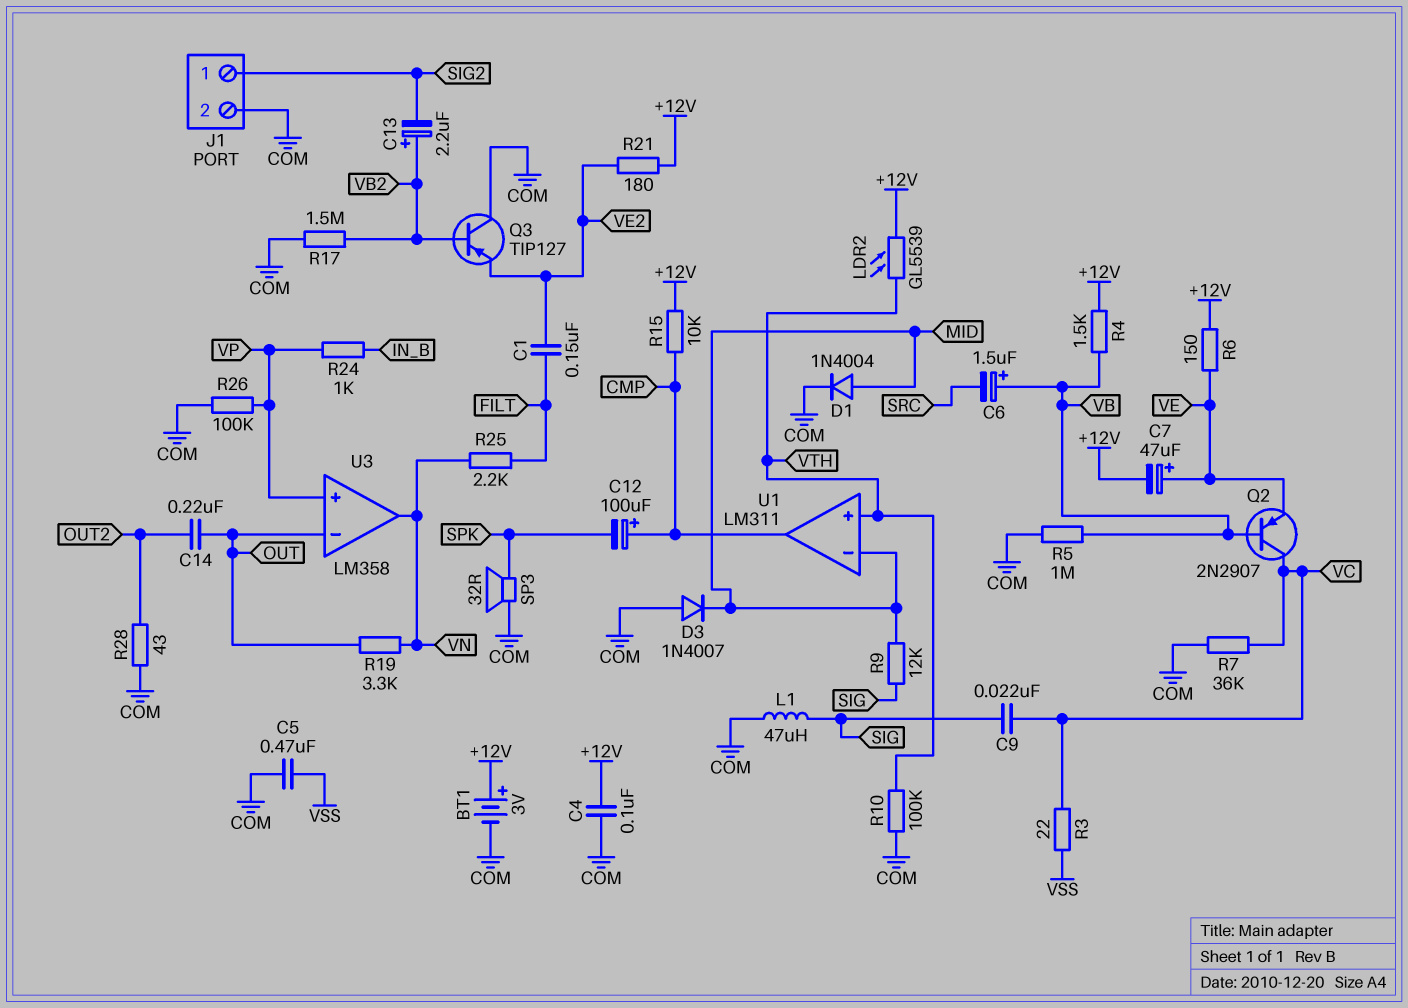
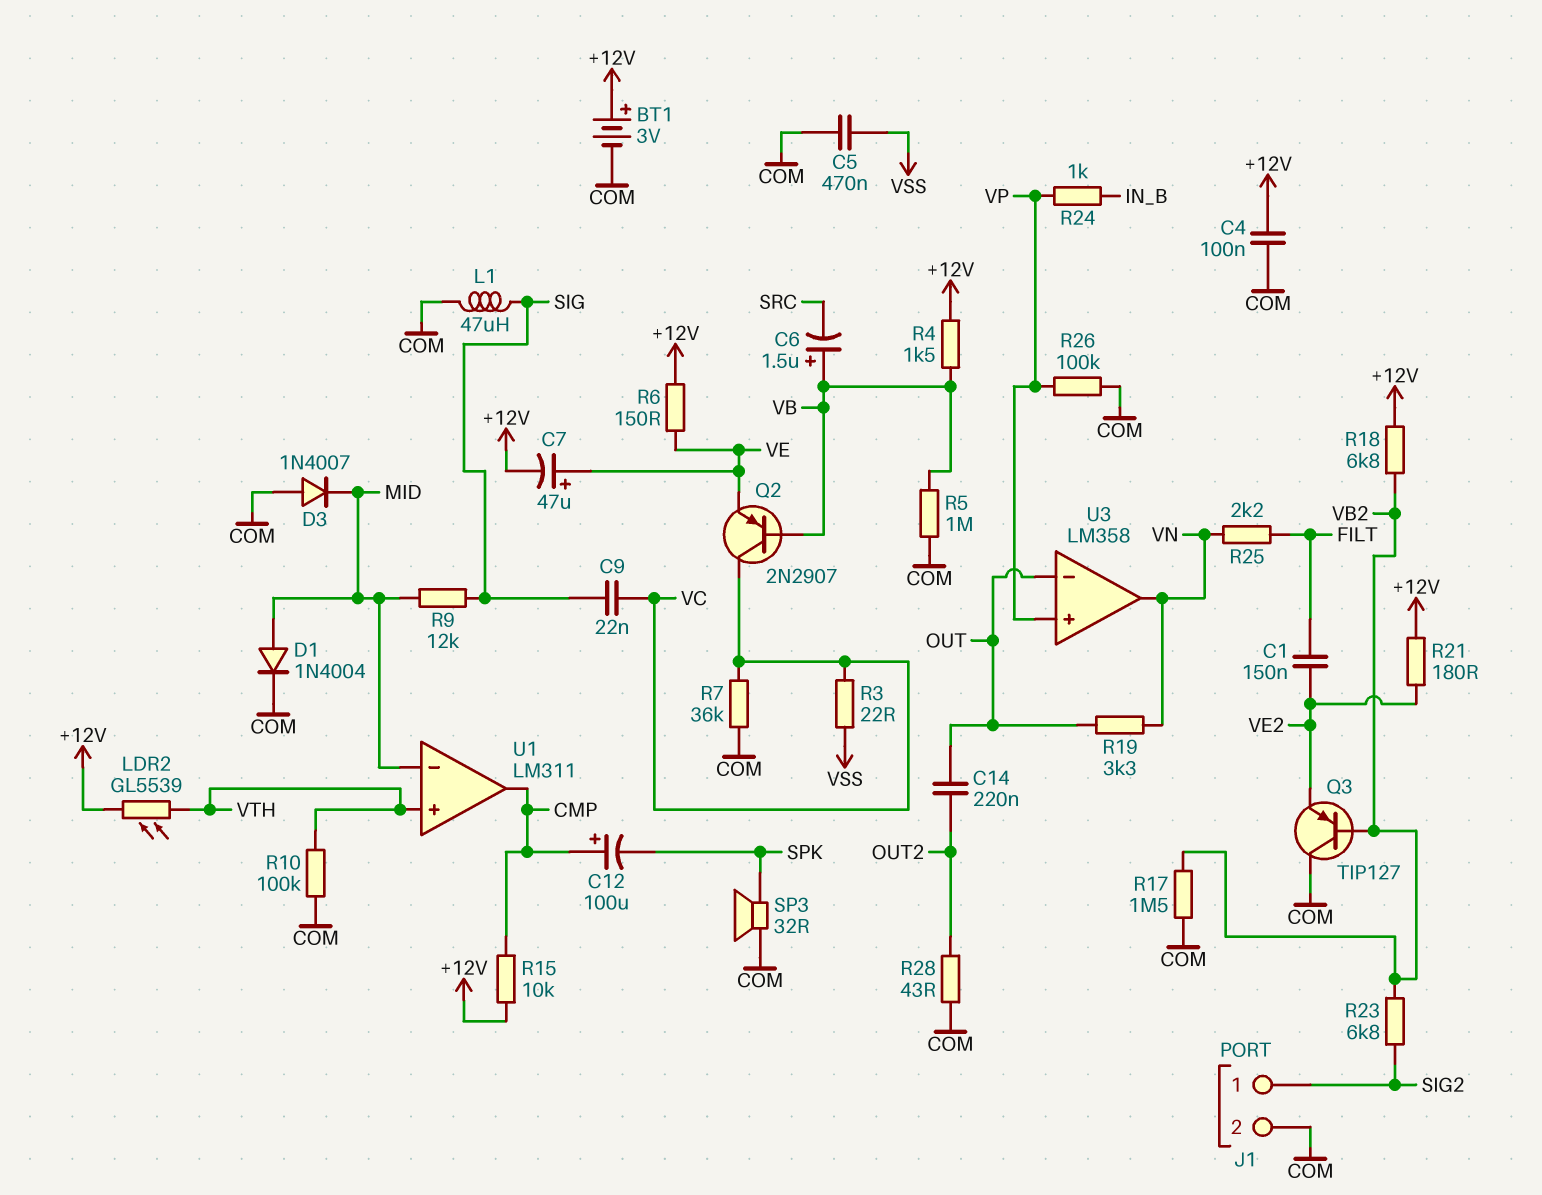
C13: 2.2uF (plus VB2, minus SIG2) -> none
R18: none -> 6.8k (+12V, VB2)
R23: none -> 6.8k (SIG2, VB2)

